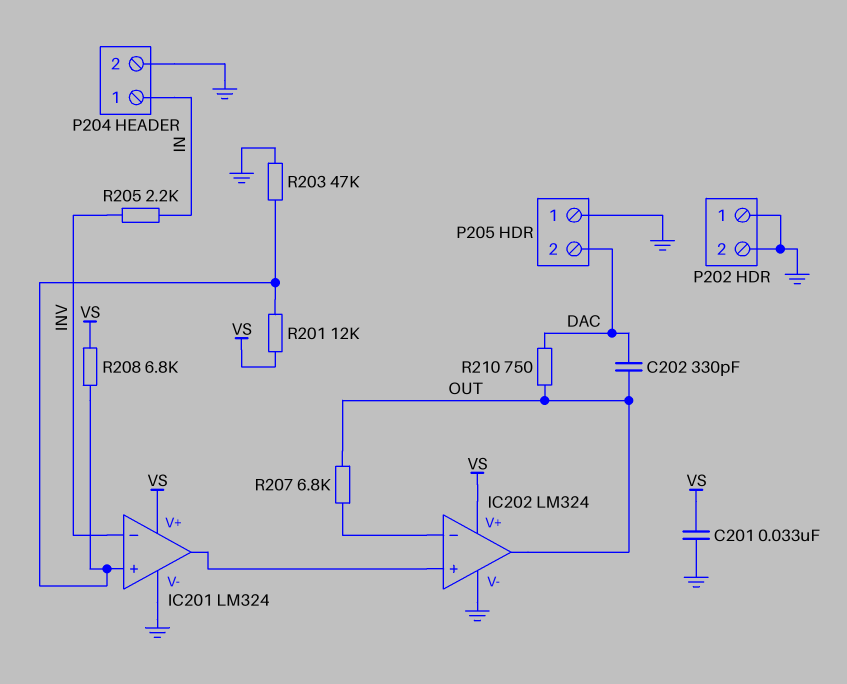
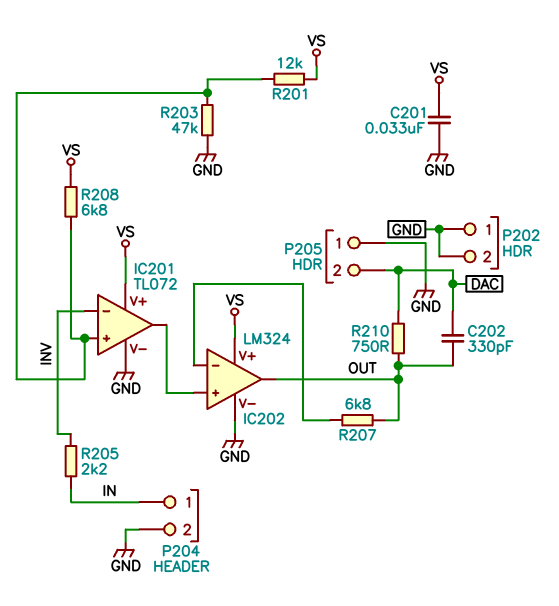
IC201: LM324 -> TL072

